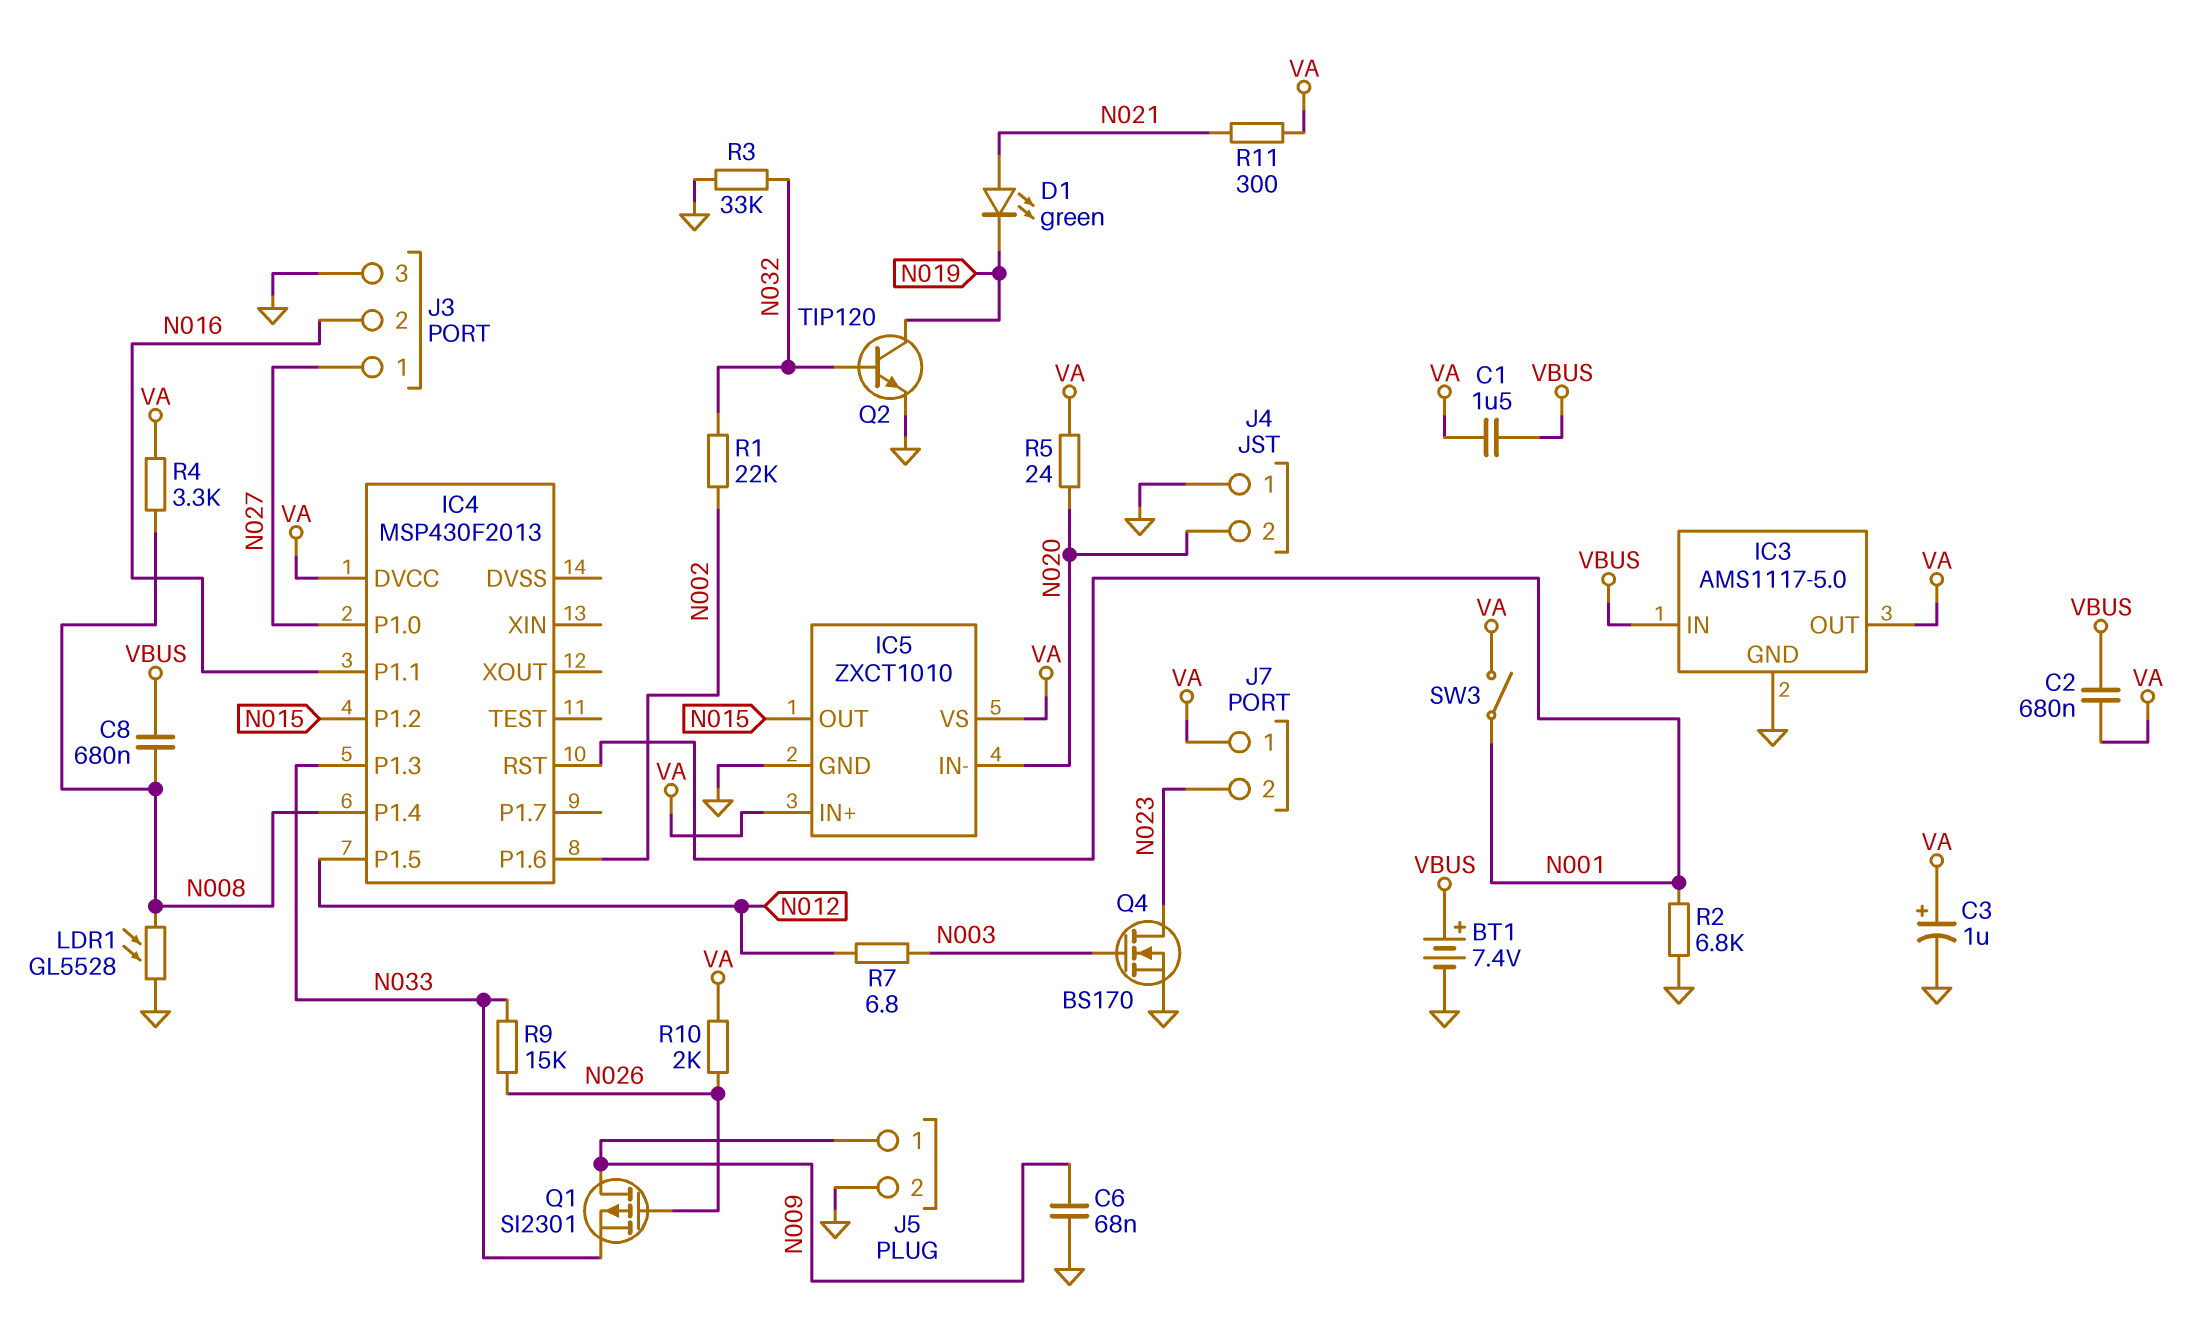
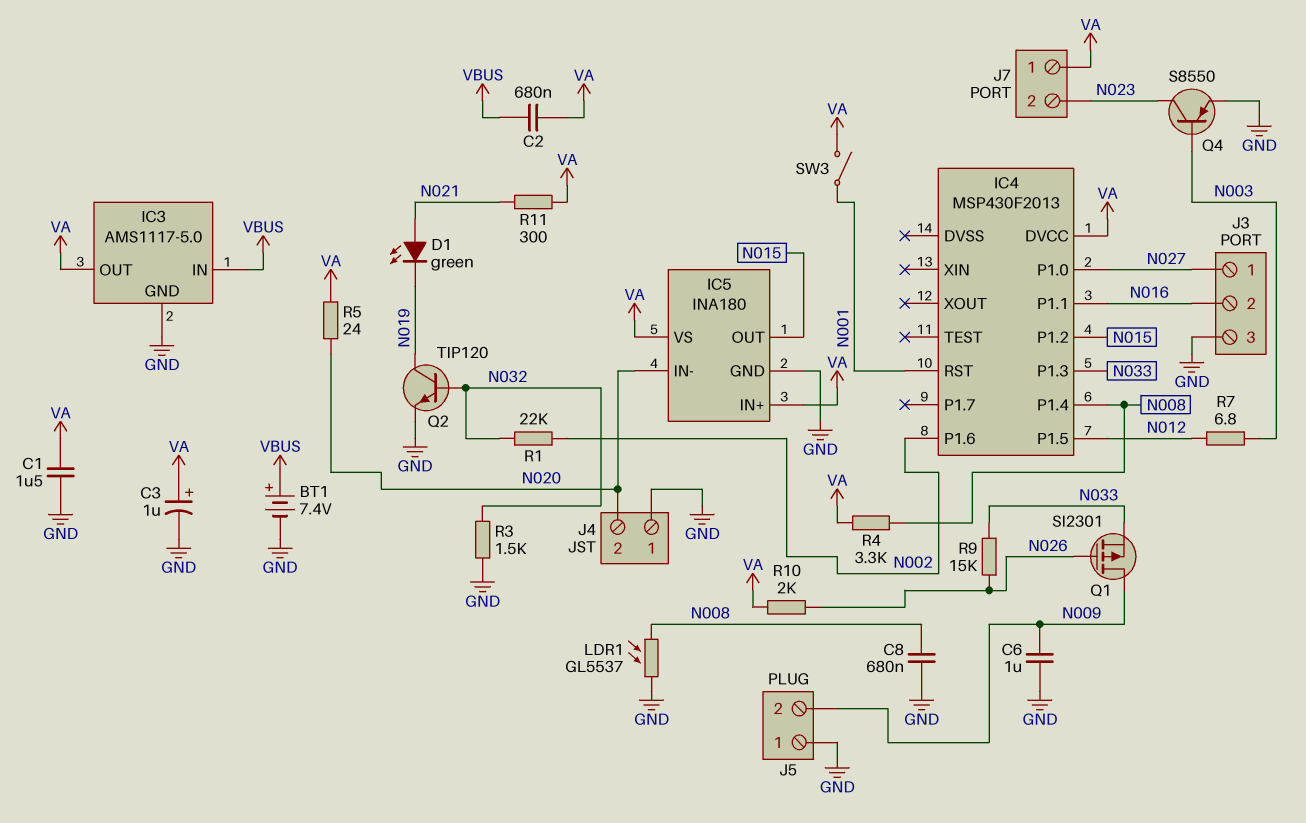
C1: 1.5uF (VA, VBUS) -> 1.5uF (GND, VA)
C6: 68nF (GND, N009) -> 1uF (GND, N009)
C8: 680nF (N008, VBUS) -> 680nF (GND, N008)
IC5: ZXCT1010 -> INA180
J5 pin 1: N009 -> GND
J5 pin 2: GND -> N009
LDR1: GL5528 (GND, N008) -> GL5537 (GND, N008)
Q4: NMOS BS170 (G N003, D N023, S GND) -> PNP S8550 (B N003, C N023, E GND)
R2: 6.8k (GND, N001) -> none
R3: 33k (GND, N032) -> 1.5k (GND, N032)

